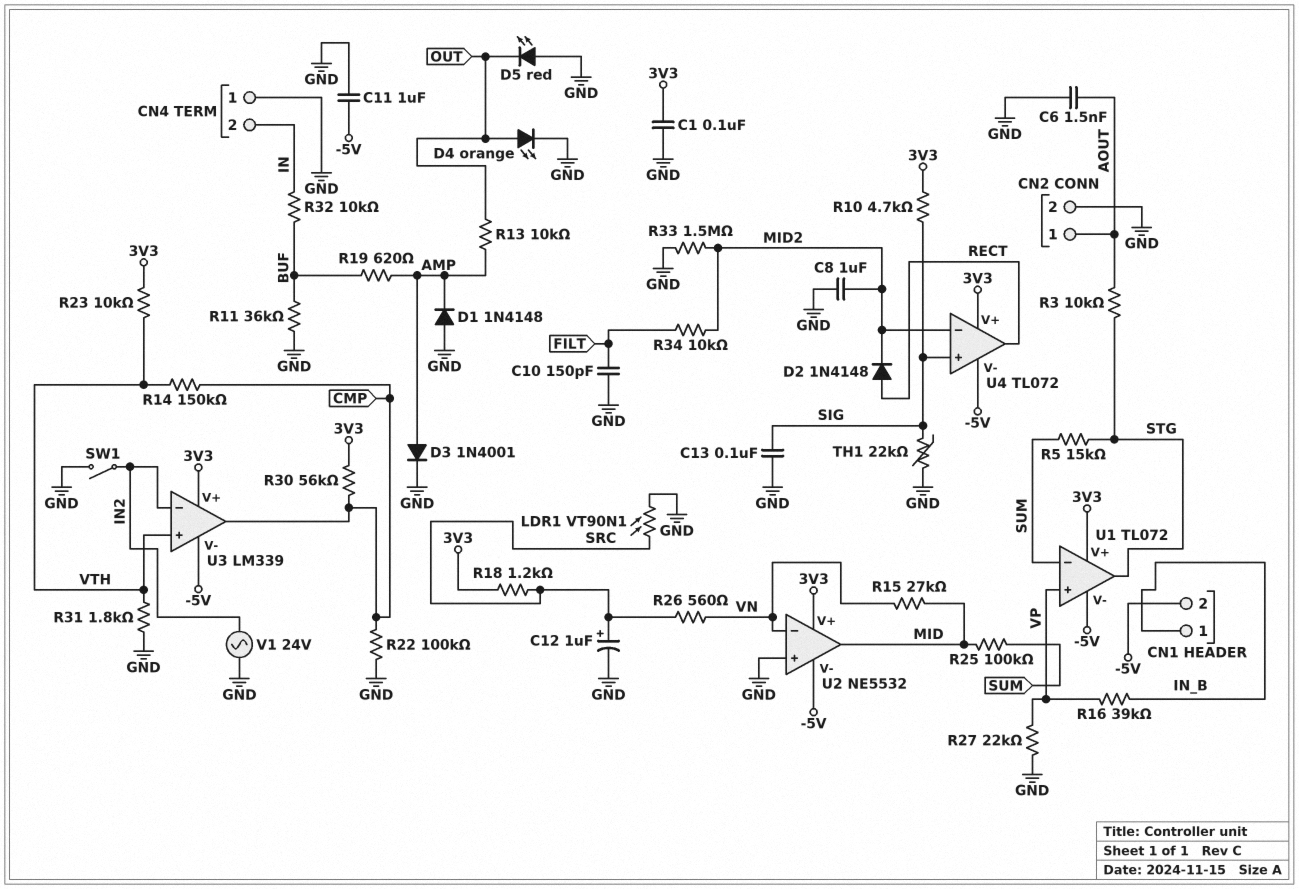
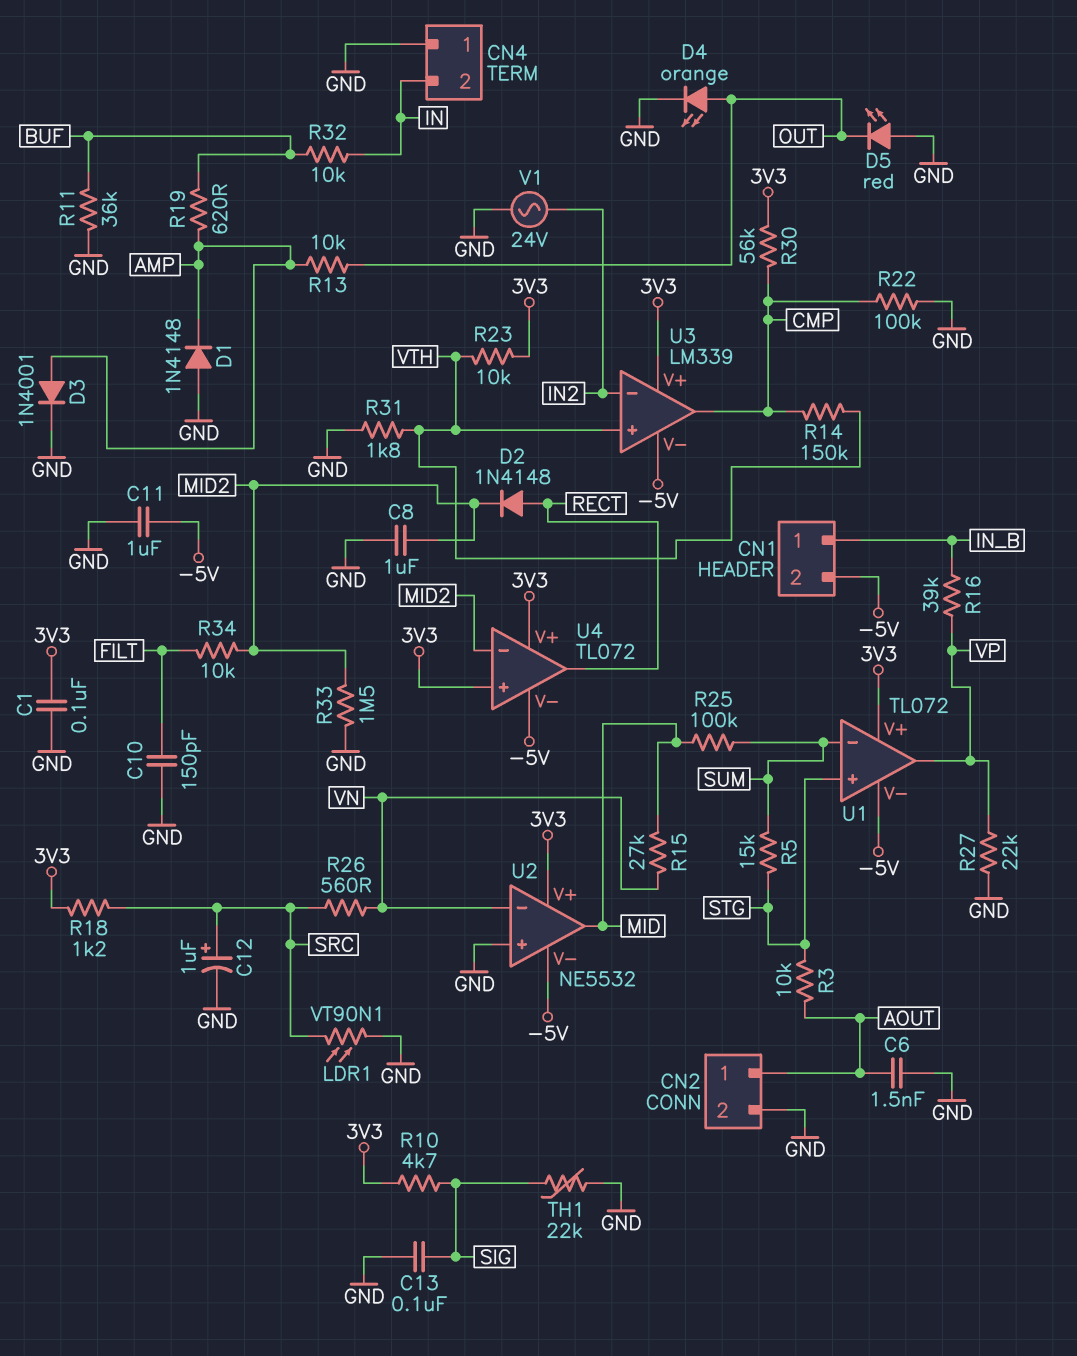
SW1: switch (GND, IN2) -> none
U1 pin in+: VP -> STG
U1 pin out: STG -> VP
U4 pin in+: SIG -> 3V3

